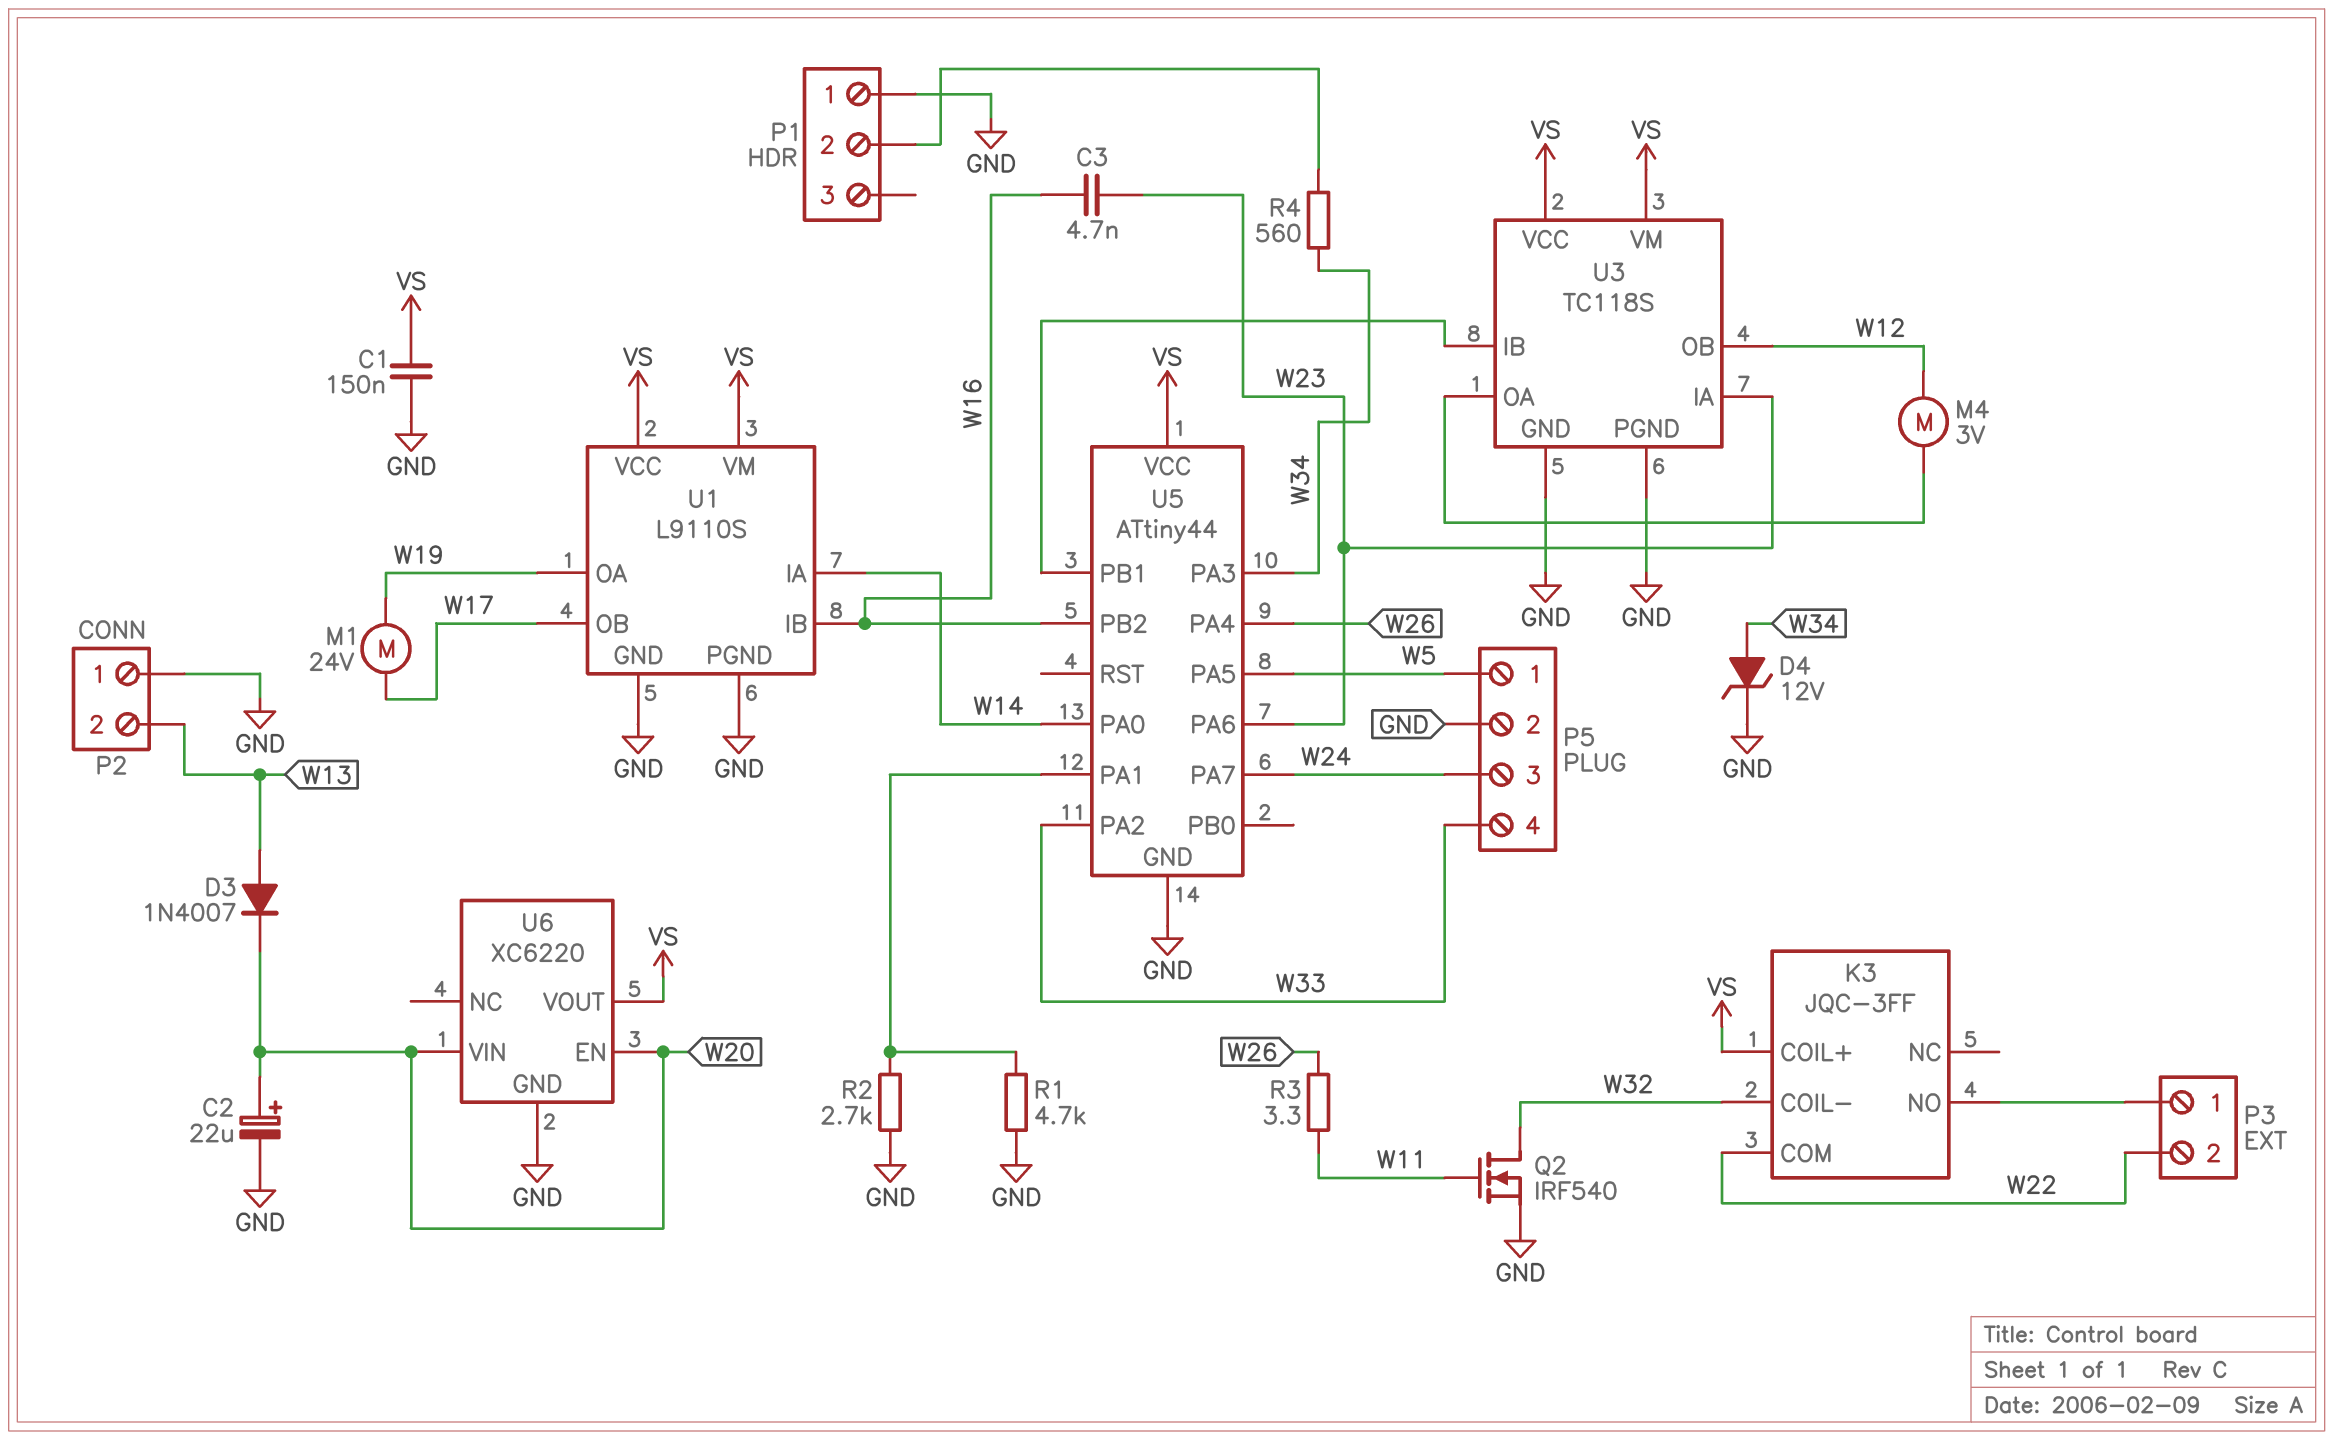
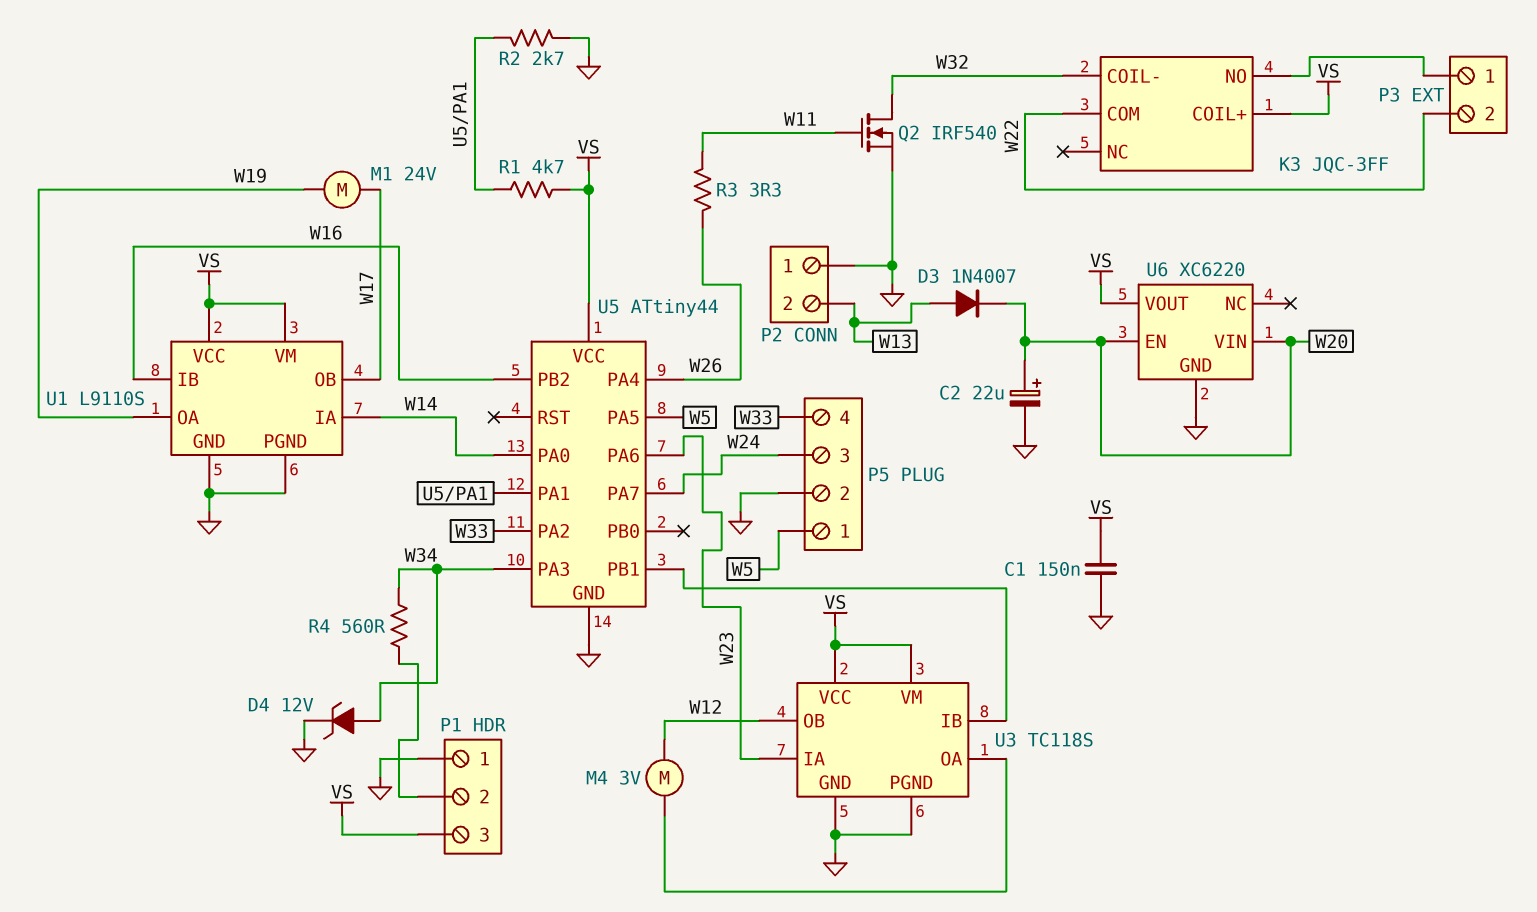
C3: 4.7nF (W16, W23) -> none
P1 pin 3: none -> VS
R1: 4.7k (GND, U5/PA1) -> 4.7k (U5/PA1, VS)

